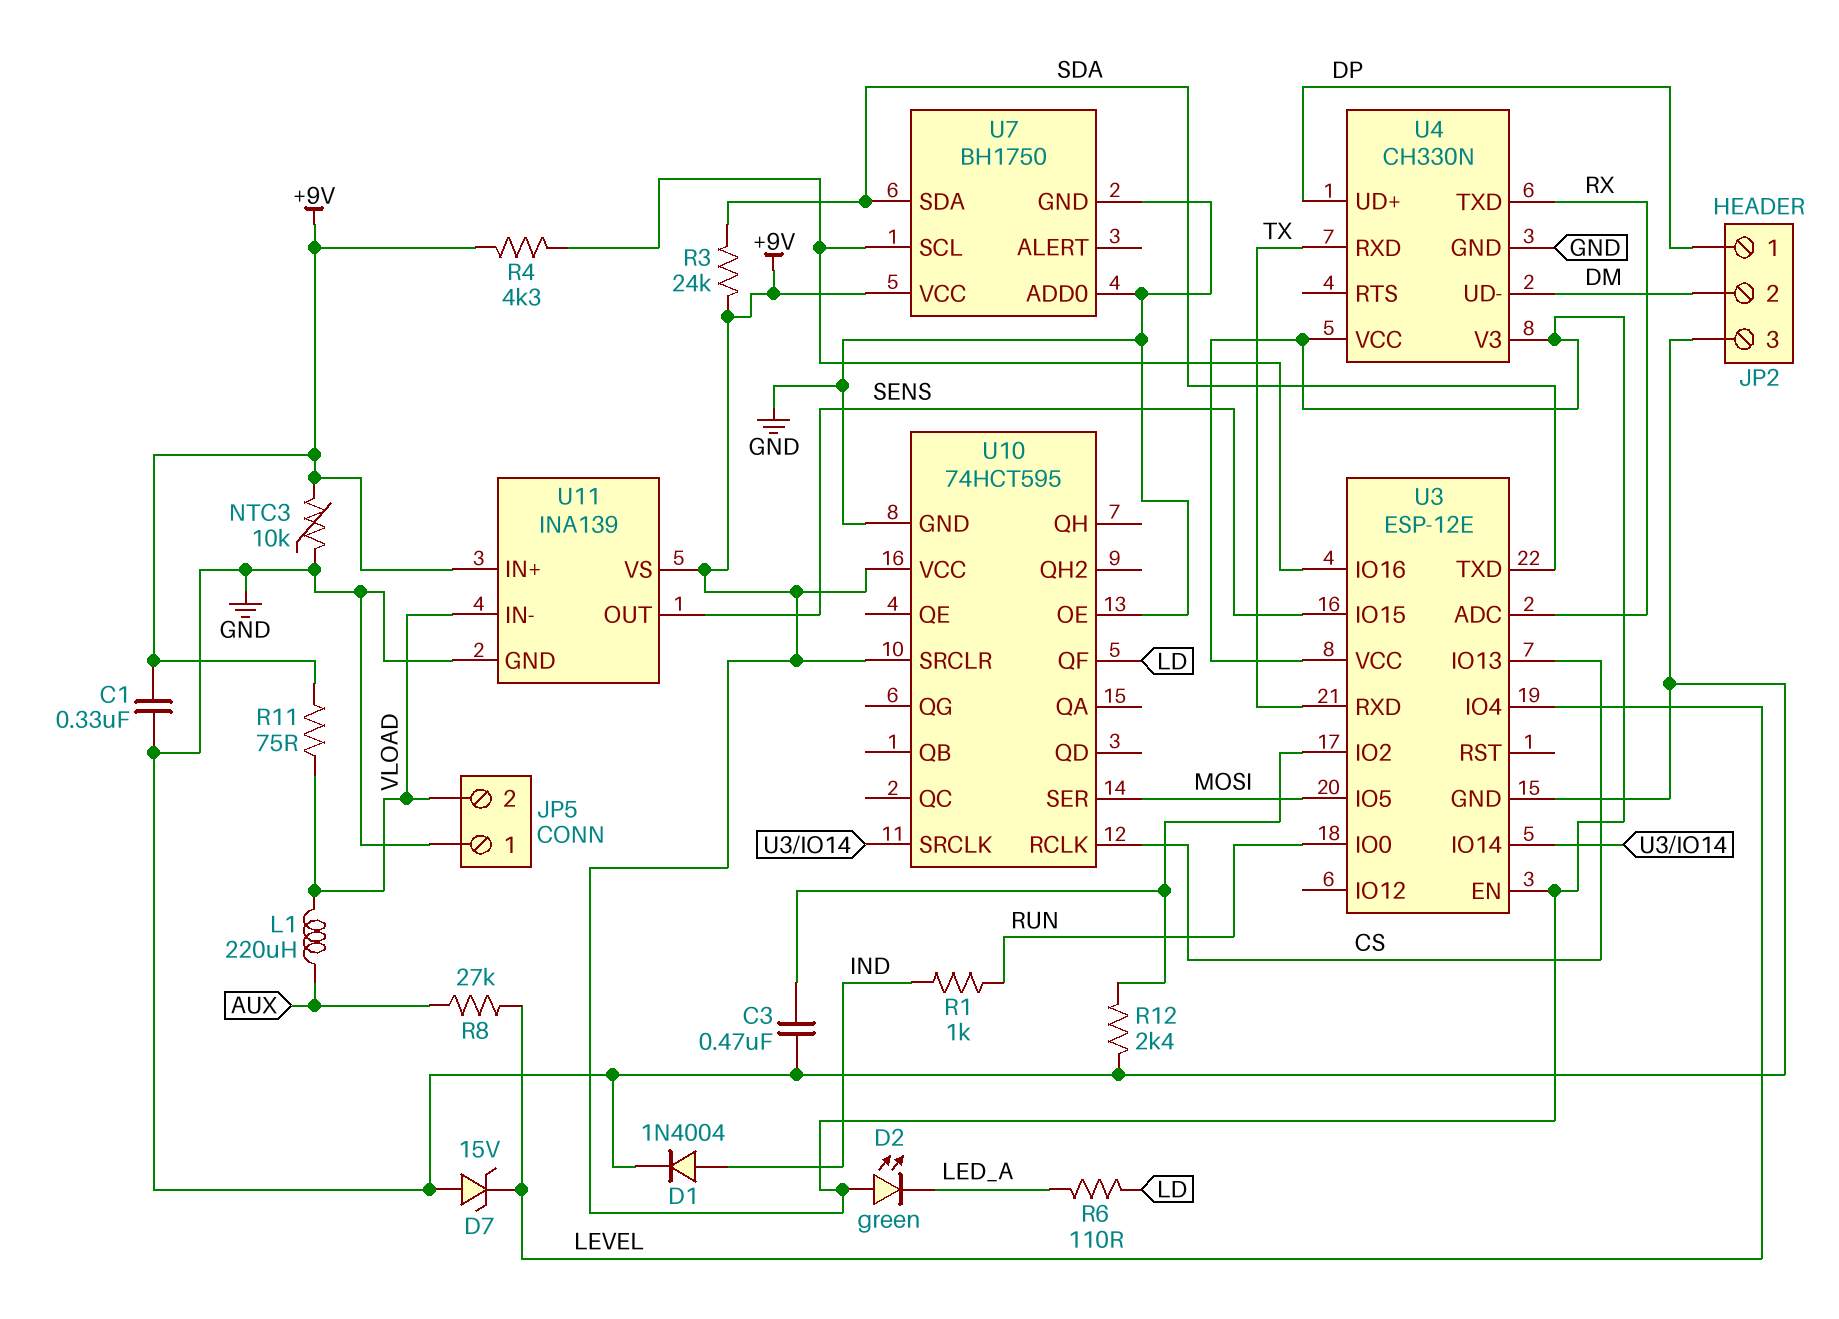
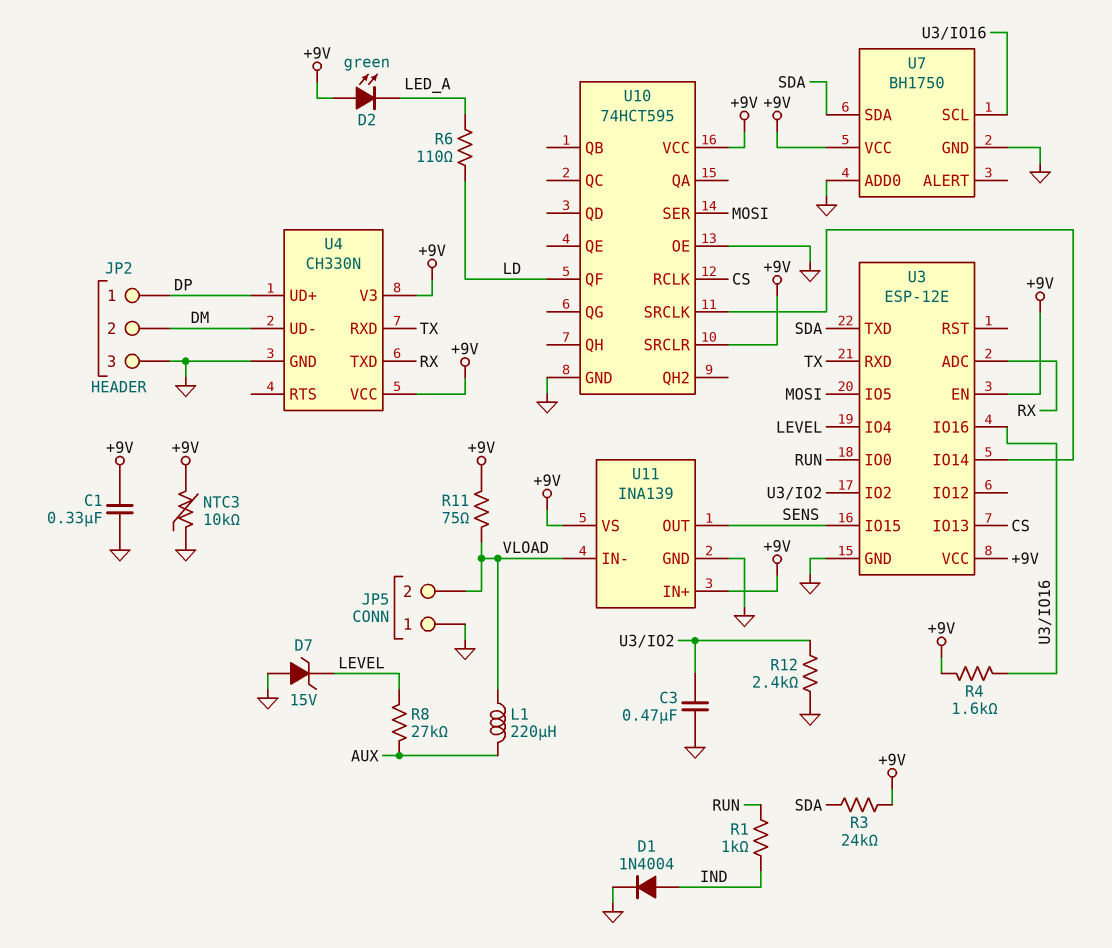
R4: 4.3k (+9V, U3/IO16) -> 1.6k (+9V, U3/IO16)

